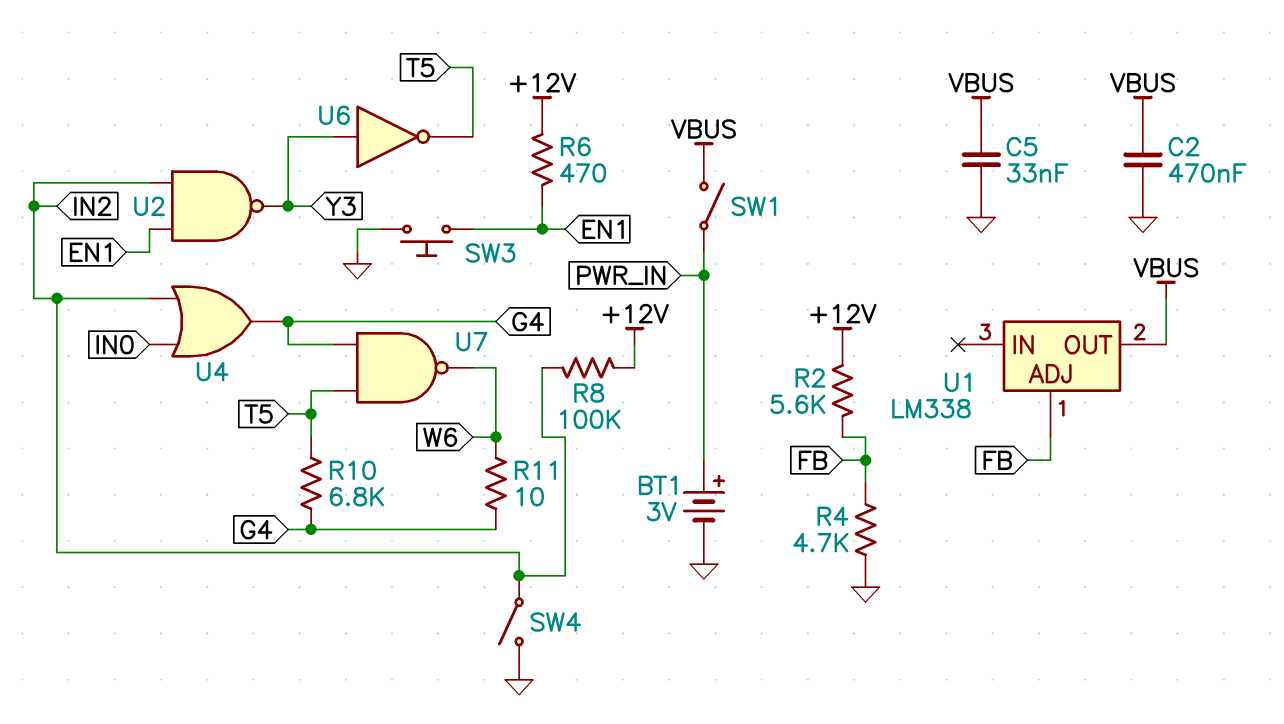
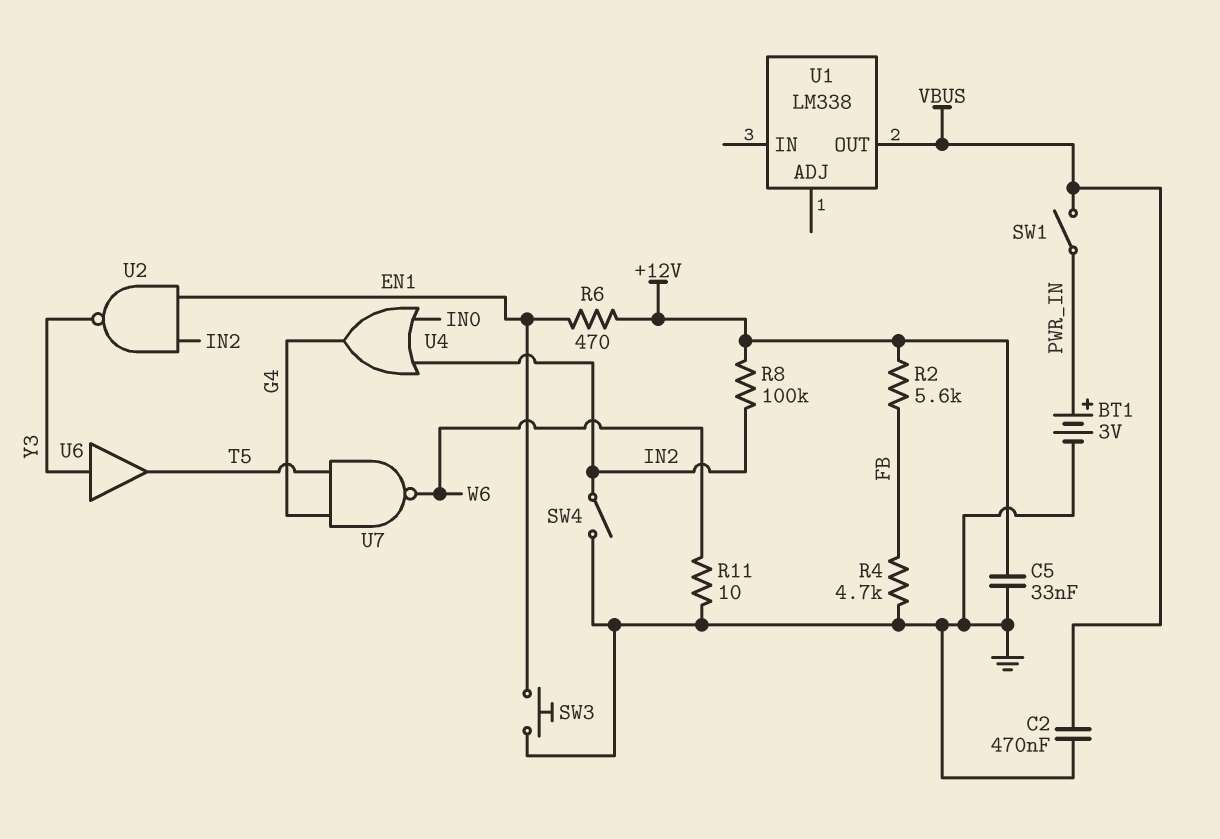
C5: 33nF (GND, VBUS) -> 33nF (+12V, GND)
R10: 6.8k (G4, T5) -> none
R11: 10 (G4, W6) -> 10 (GND, W6)
U1 pin ADJ: FB -> none
U6: NOT (in Y3, out T5) -> buffer (in Y3, out T5)

